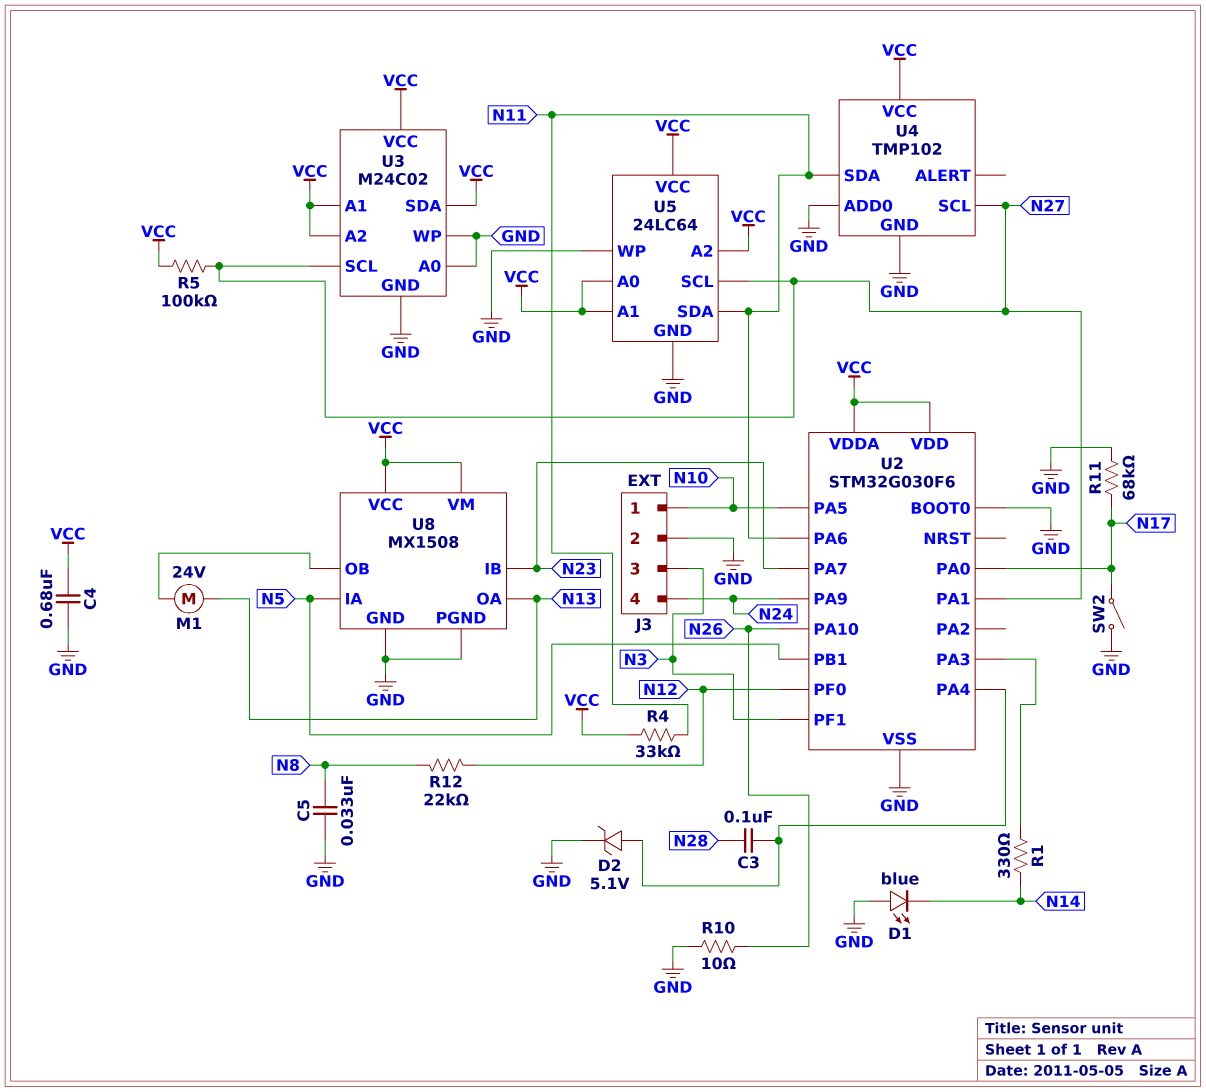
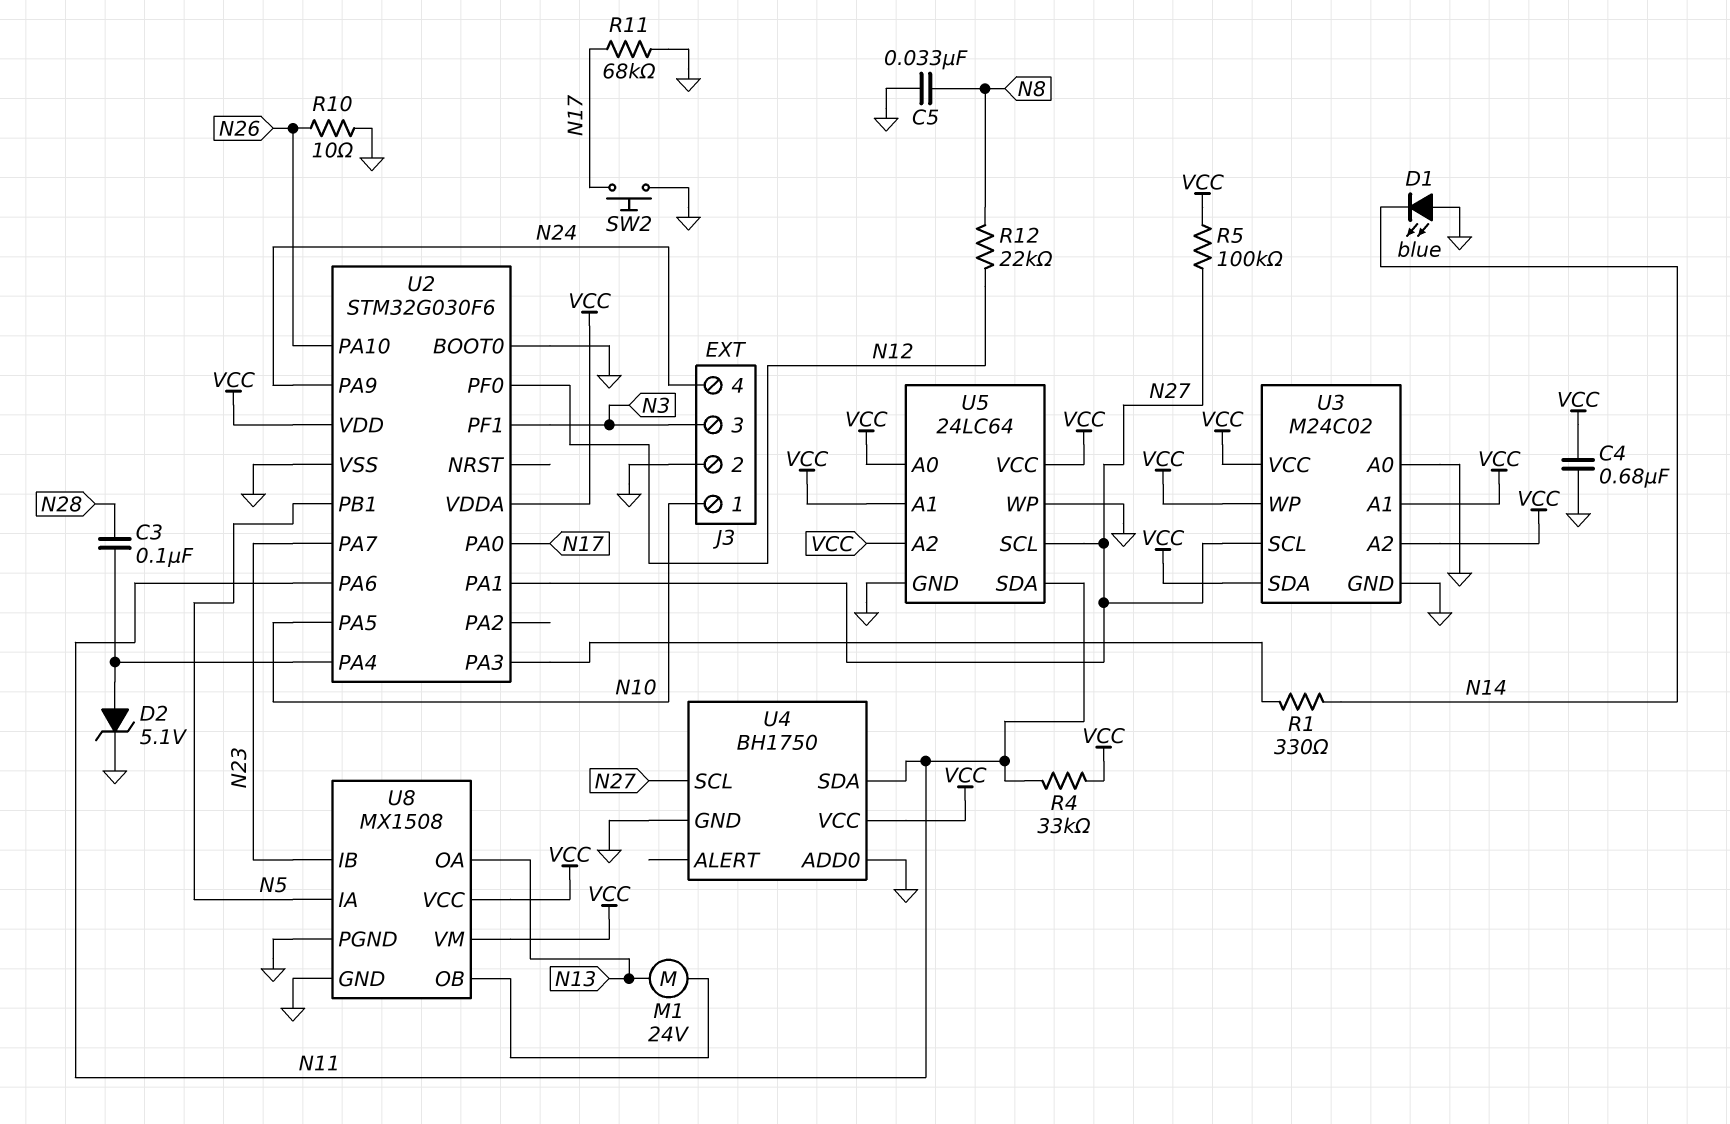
SW2: switch (GND, N17) -> button (GND, N17)
U3 pin WP: GND -> VCC
U4: TMP102 -> BH1750

